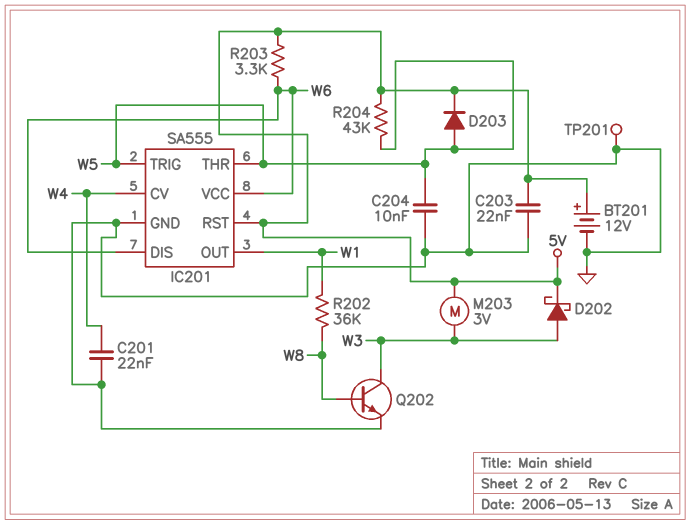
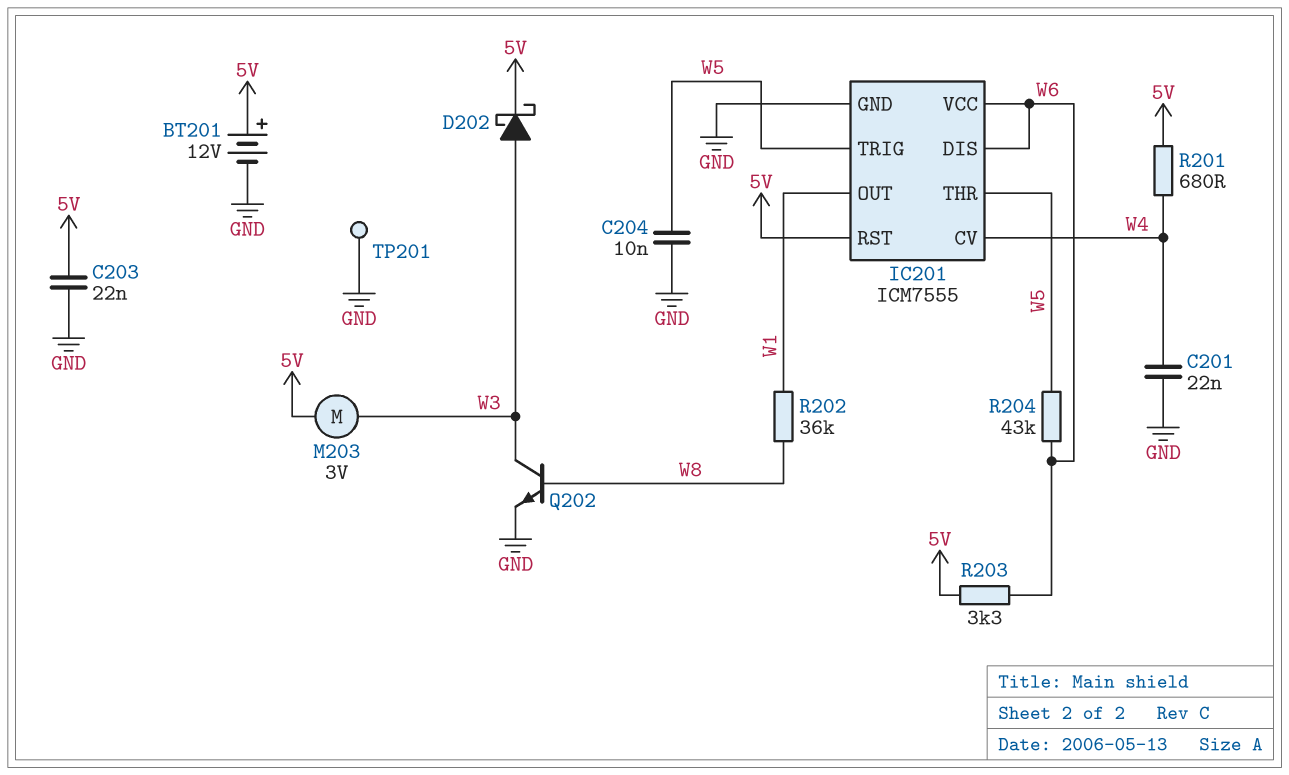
D203: diode (A W5, K 5V) -> none
IC201: SA555 -> ICM7555
R201: none -> 680 (5V, W4)
R204: 43k (5V, W5) -> 43k (W5, W6)

